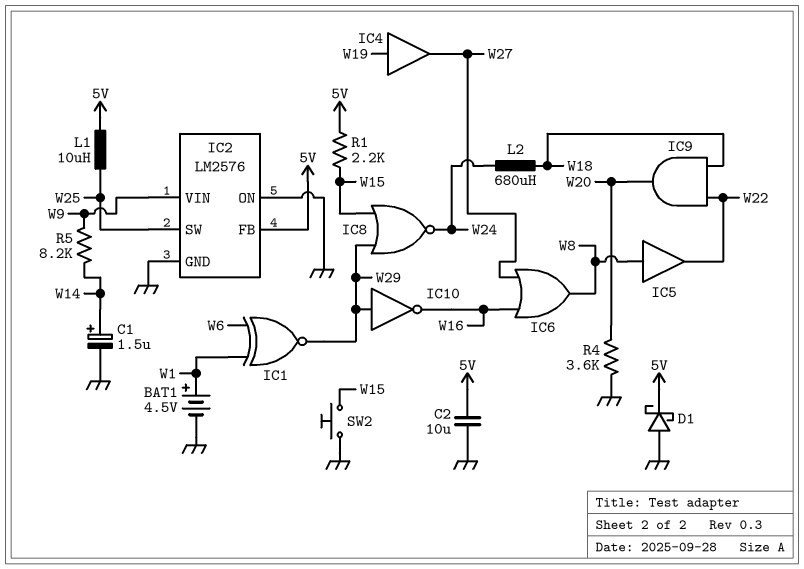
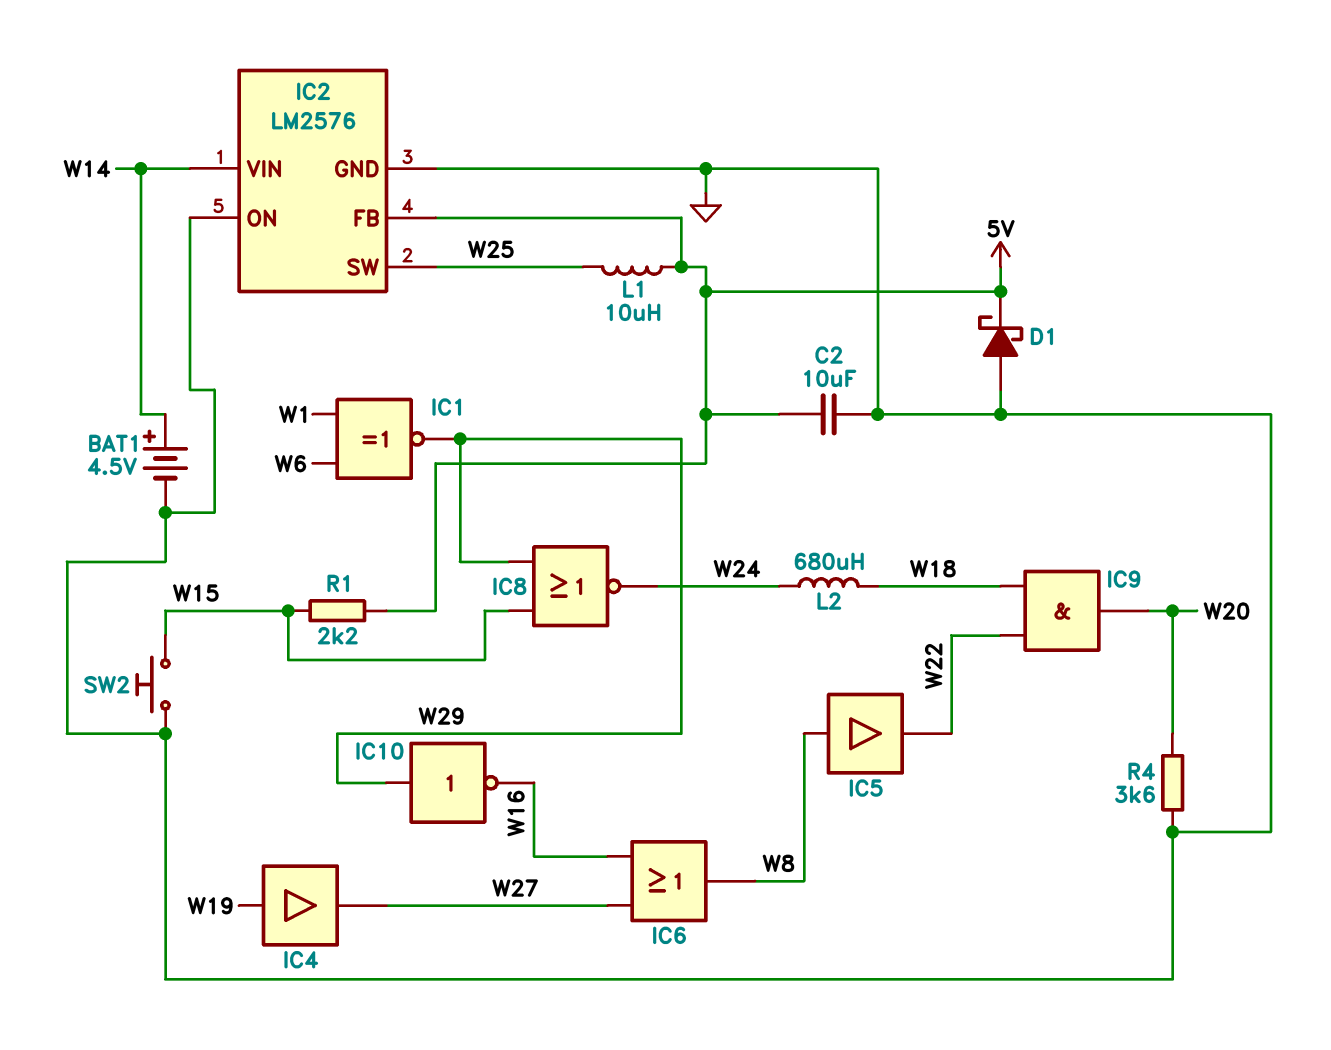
BAT1: 4.5V (plus W1, minus GND) -> 4.5V (plus W14, minus GND)
C1: 1.5uF (plus W14, minus GND) -> none
IC2 pin VIN: W9 -> W14
R5: 8.2k (W9, W14) -> none

